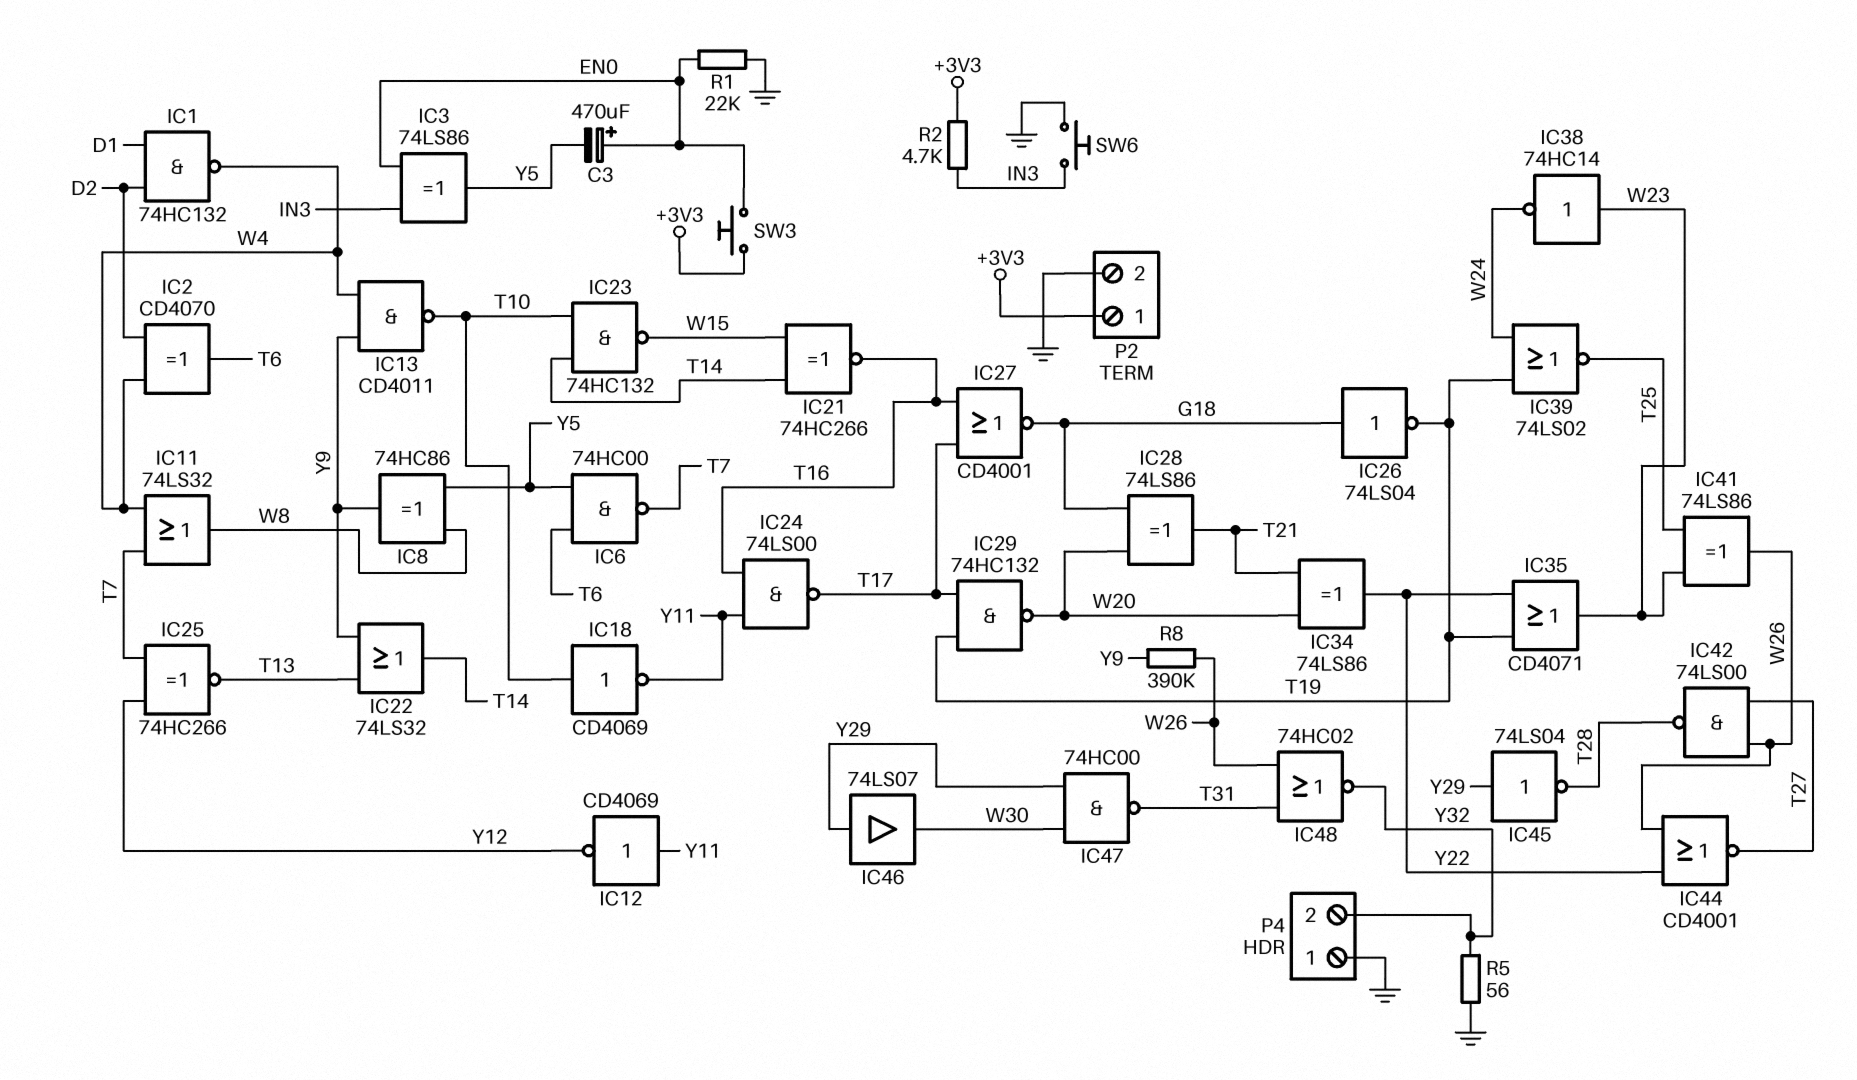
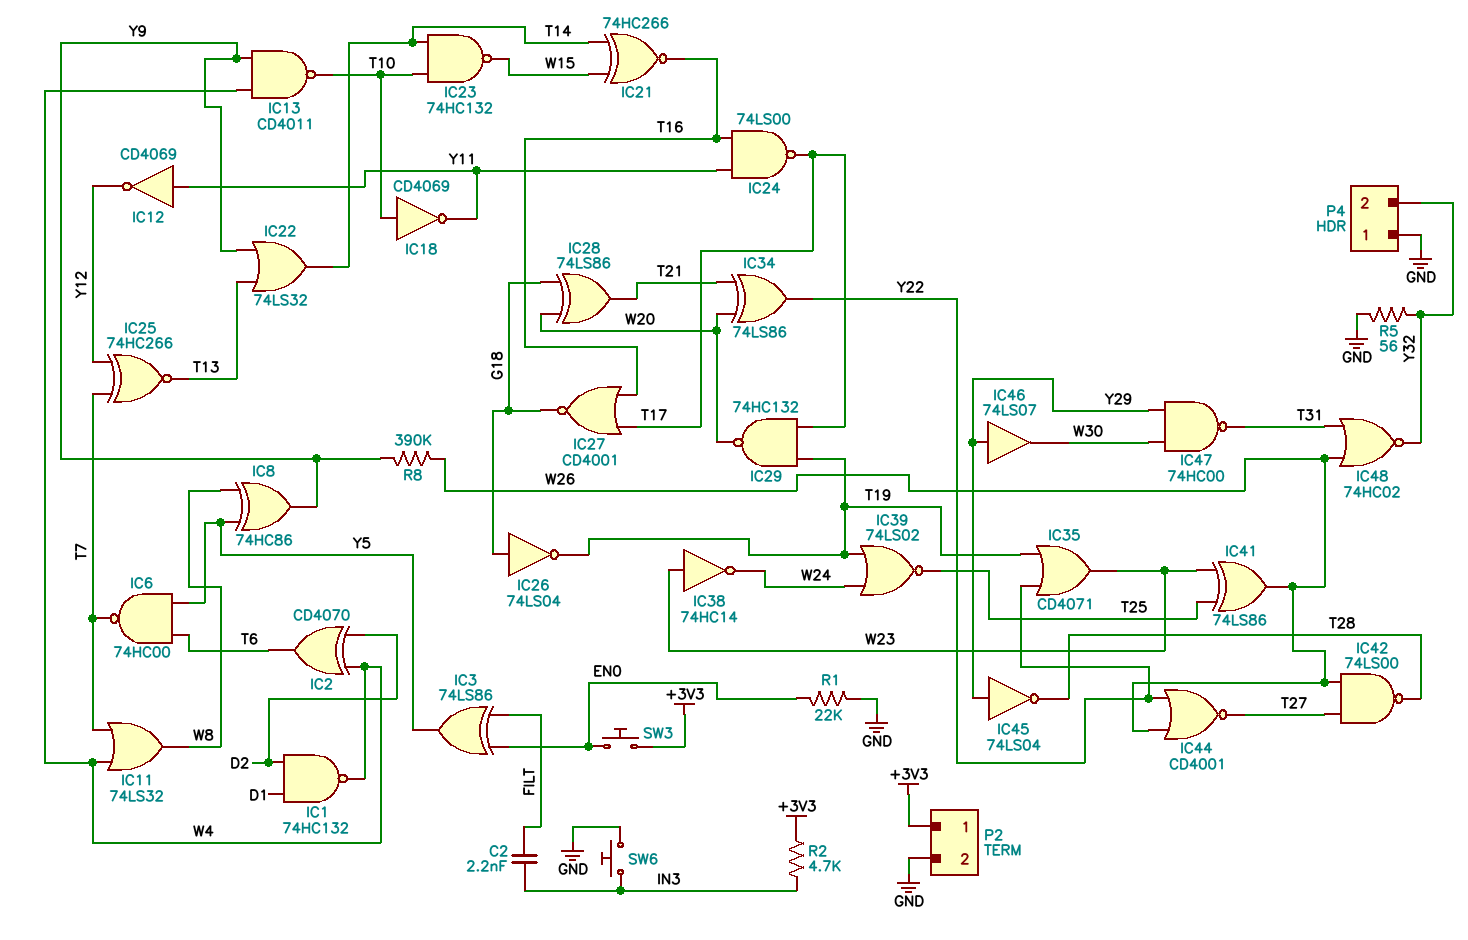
C2: none -> 2.2nF (FILT, IN3)
C3: 470uF (plus EN0, minus Y5) -> none
IC3: XOR 74LS86 (in EN0, in IN3, out Y5) -> XOR 74LS86 (in EN0, in FILT, out Y5)

